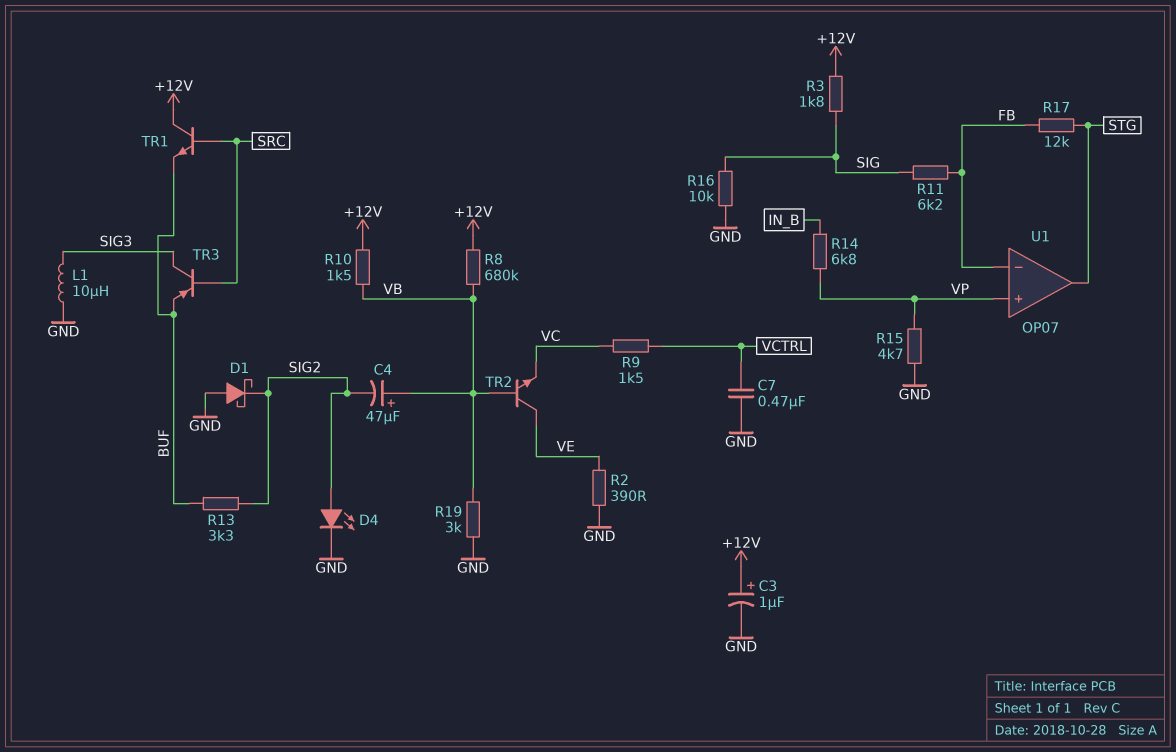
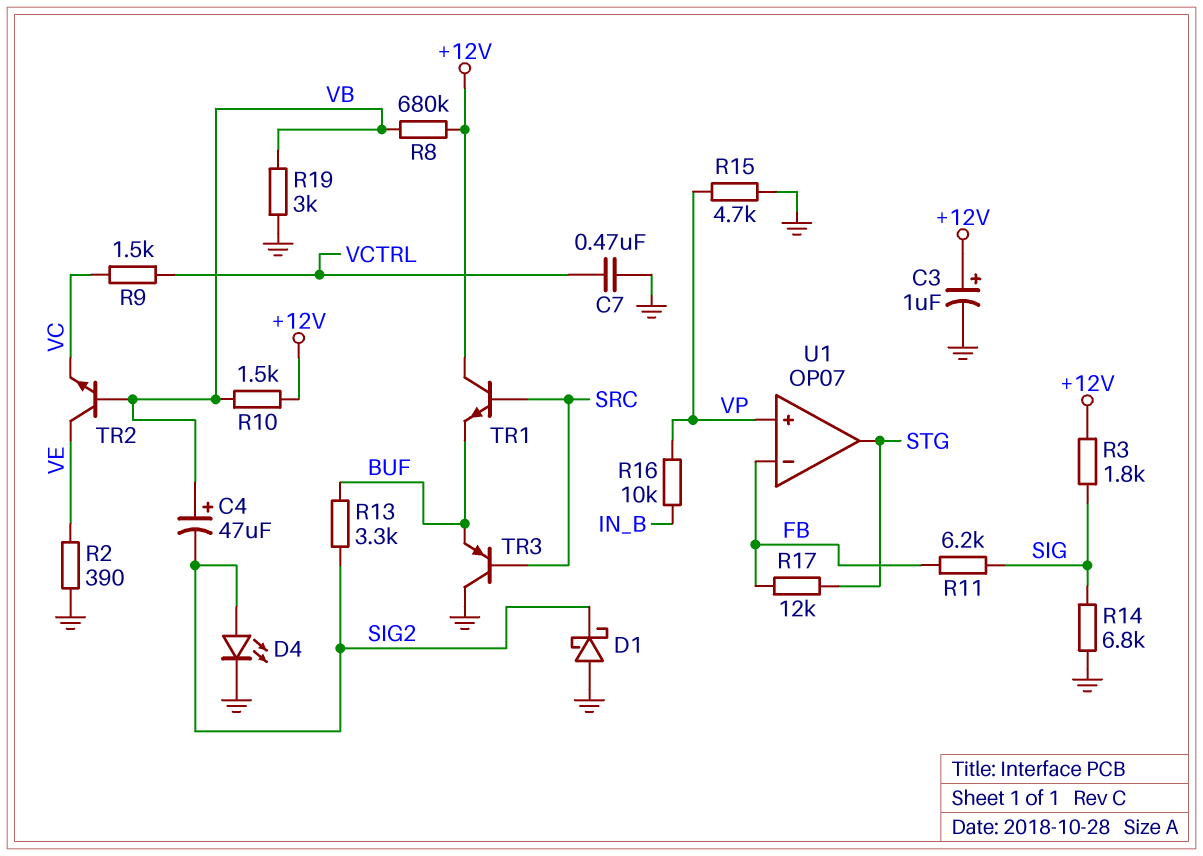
L1: 10uH (GND, SIG3) -> none
R14: 6.8k (IN_B, VP) -> 6.8k (GND, SIG)
R16: 10k (GND, SIG) -> 10k (IN_B, VP)
TR3: PNP (B SRC, C SIG3, E BUF) -> PNP (B SRC, C GND, E BUF)

